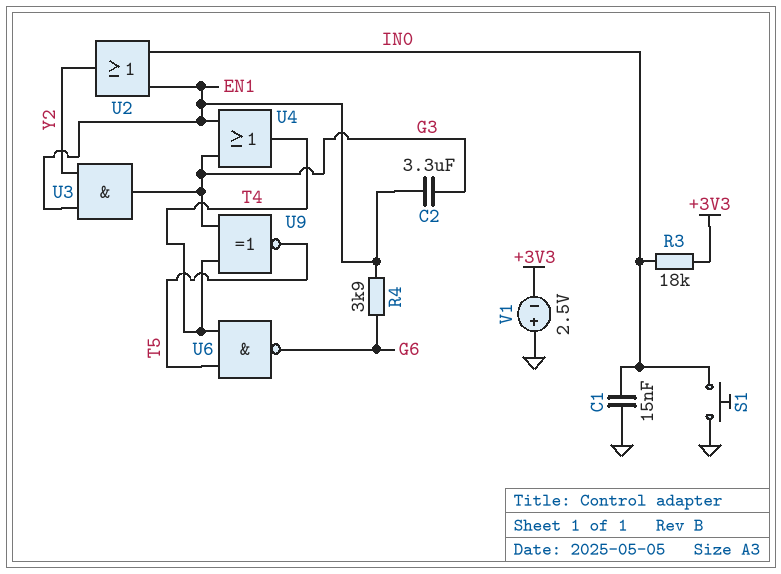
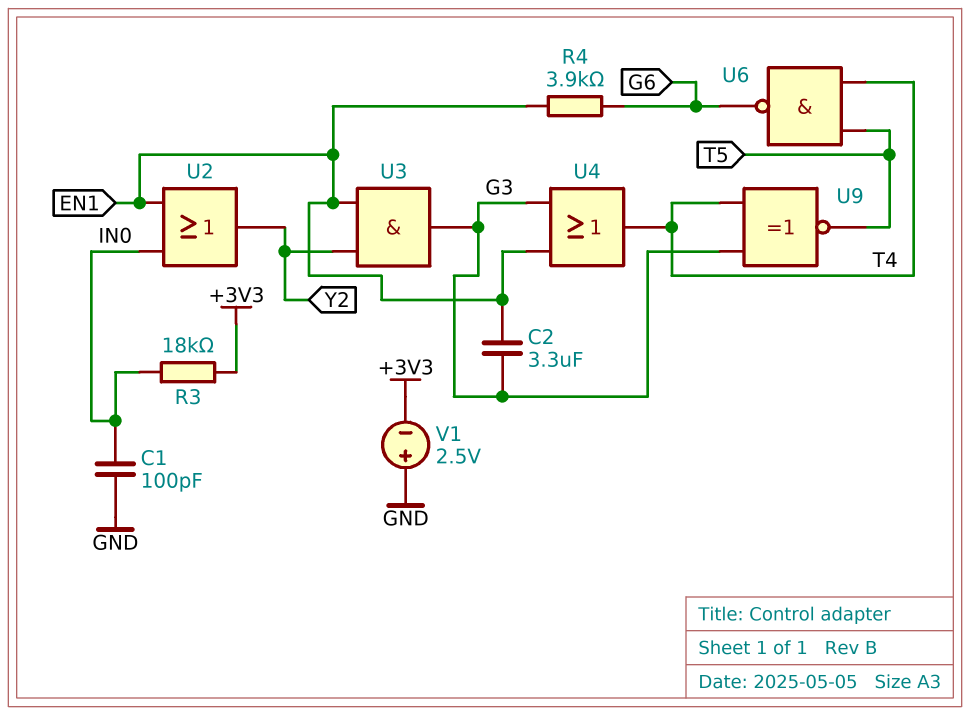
C1: 15nF (GND, IN0) -> 100pF (GND, IN0)
S1: button (GND, IN0) -> none

